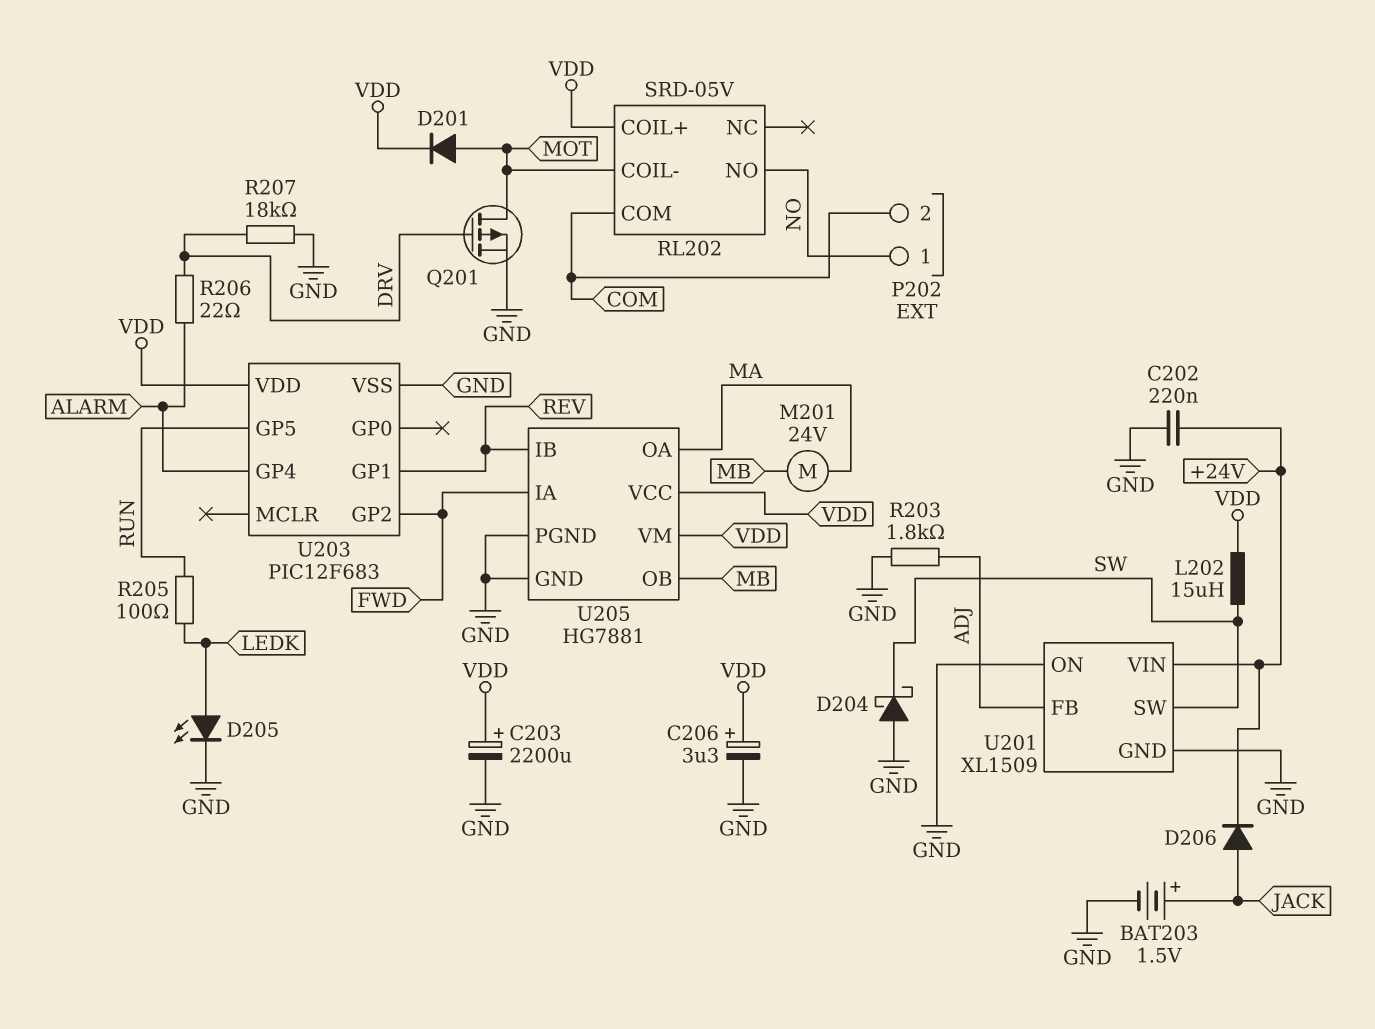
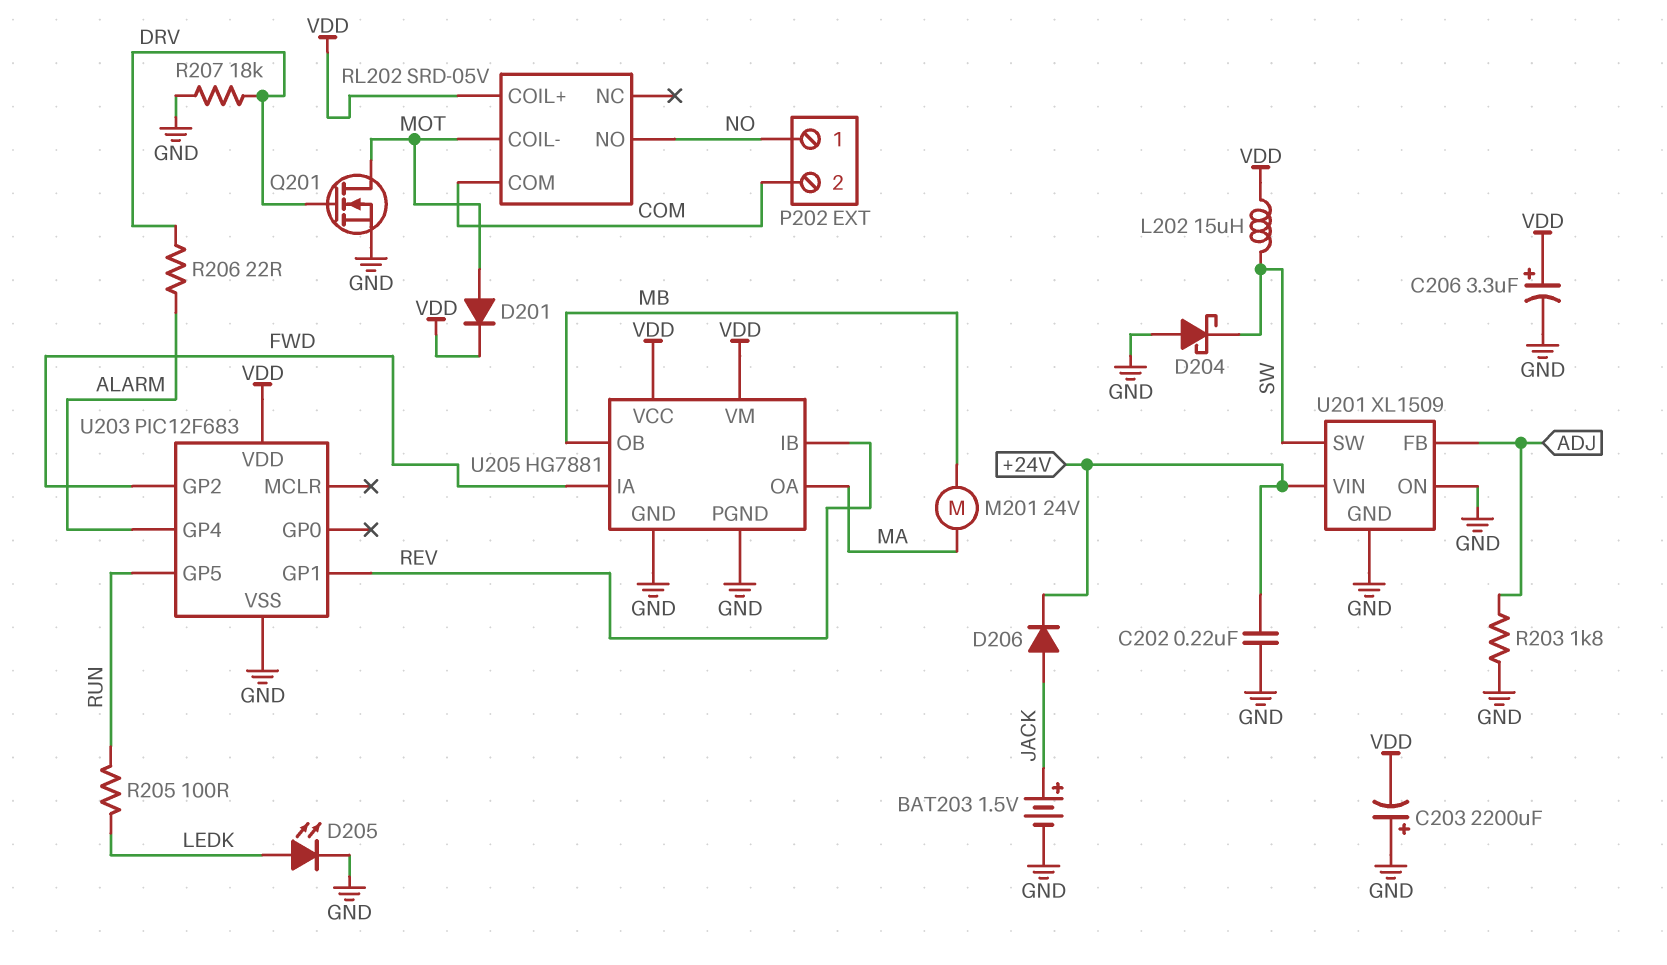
C203: 2200uF (plus VDD, minus GND) -> 2200uF (plus GND, minus VDD)
Q201: PMOS (G DRV, D MOT, S GND) -> NMOS (G DRV, D MOT, S GND)

